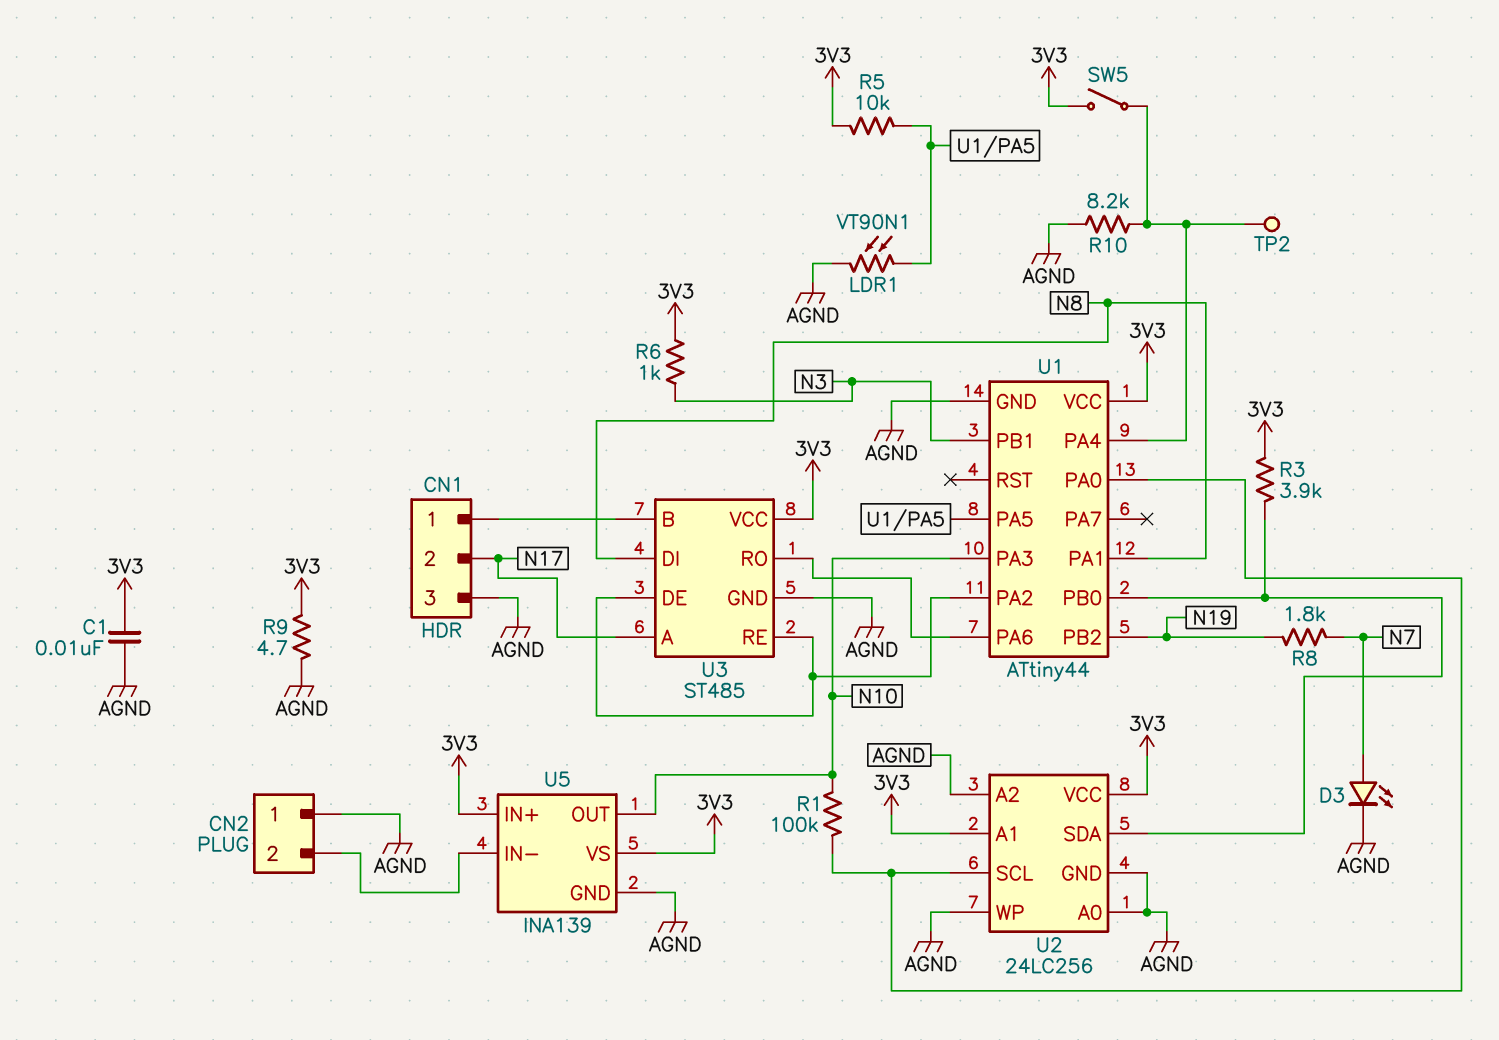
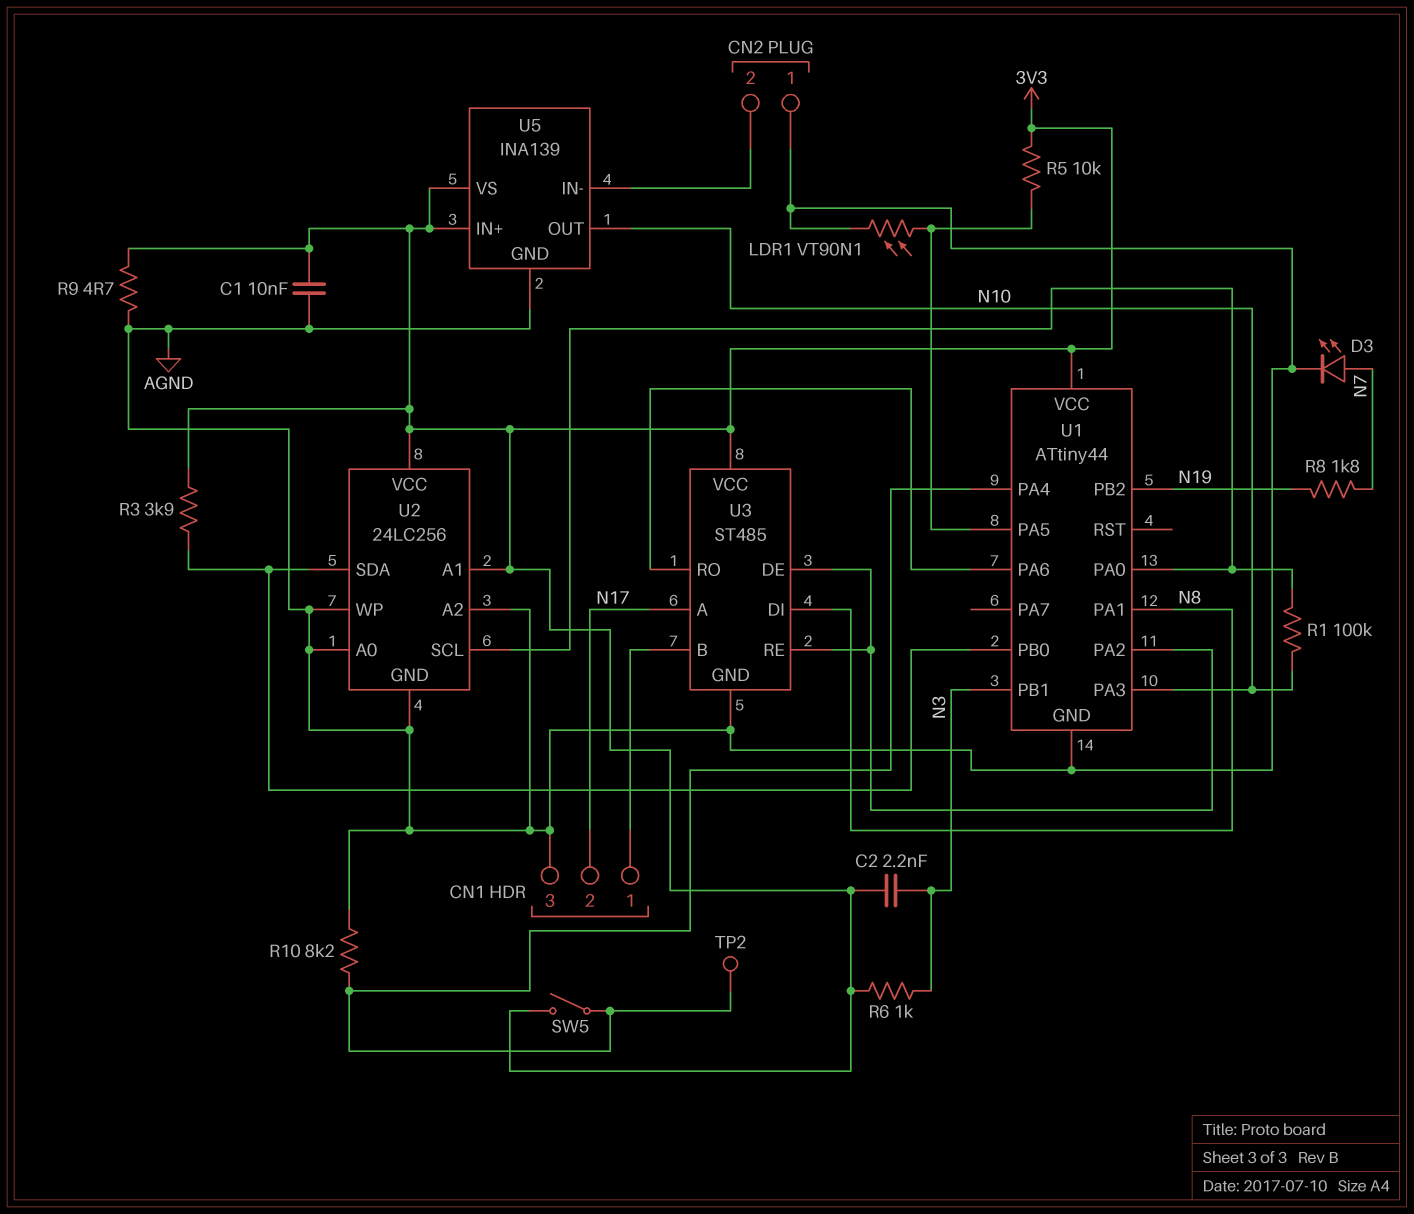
C2: none -> 2.2nF (3V3, N3)

